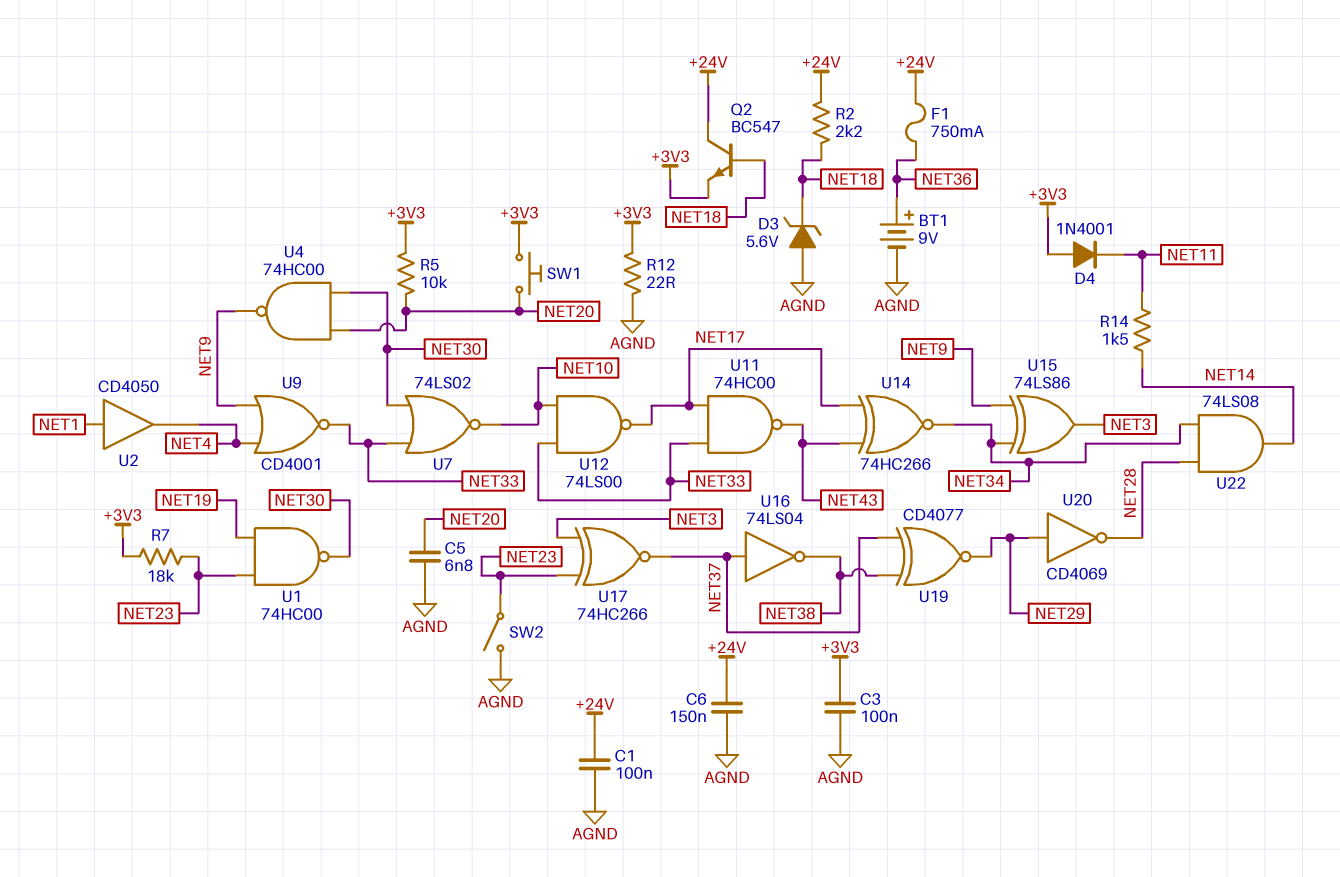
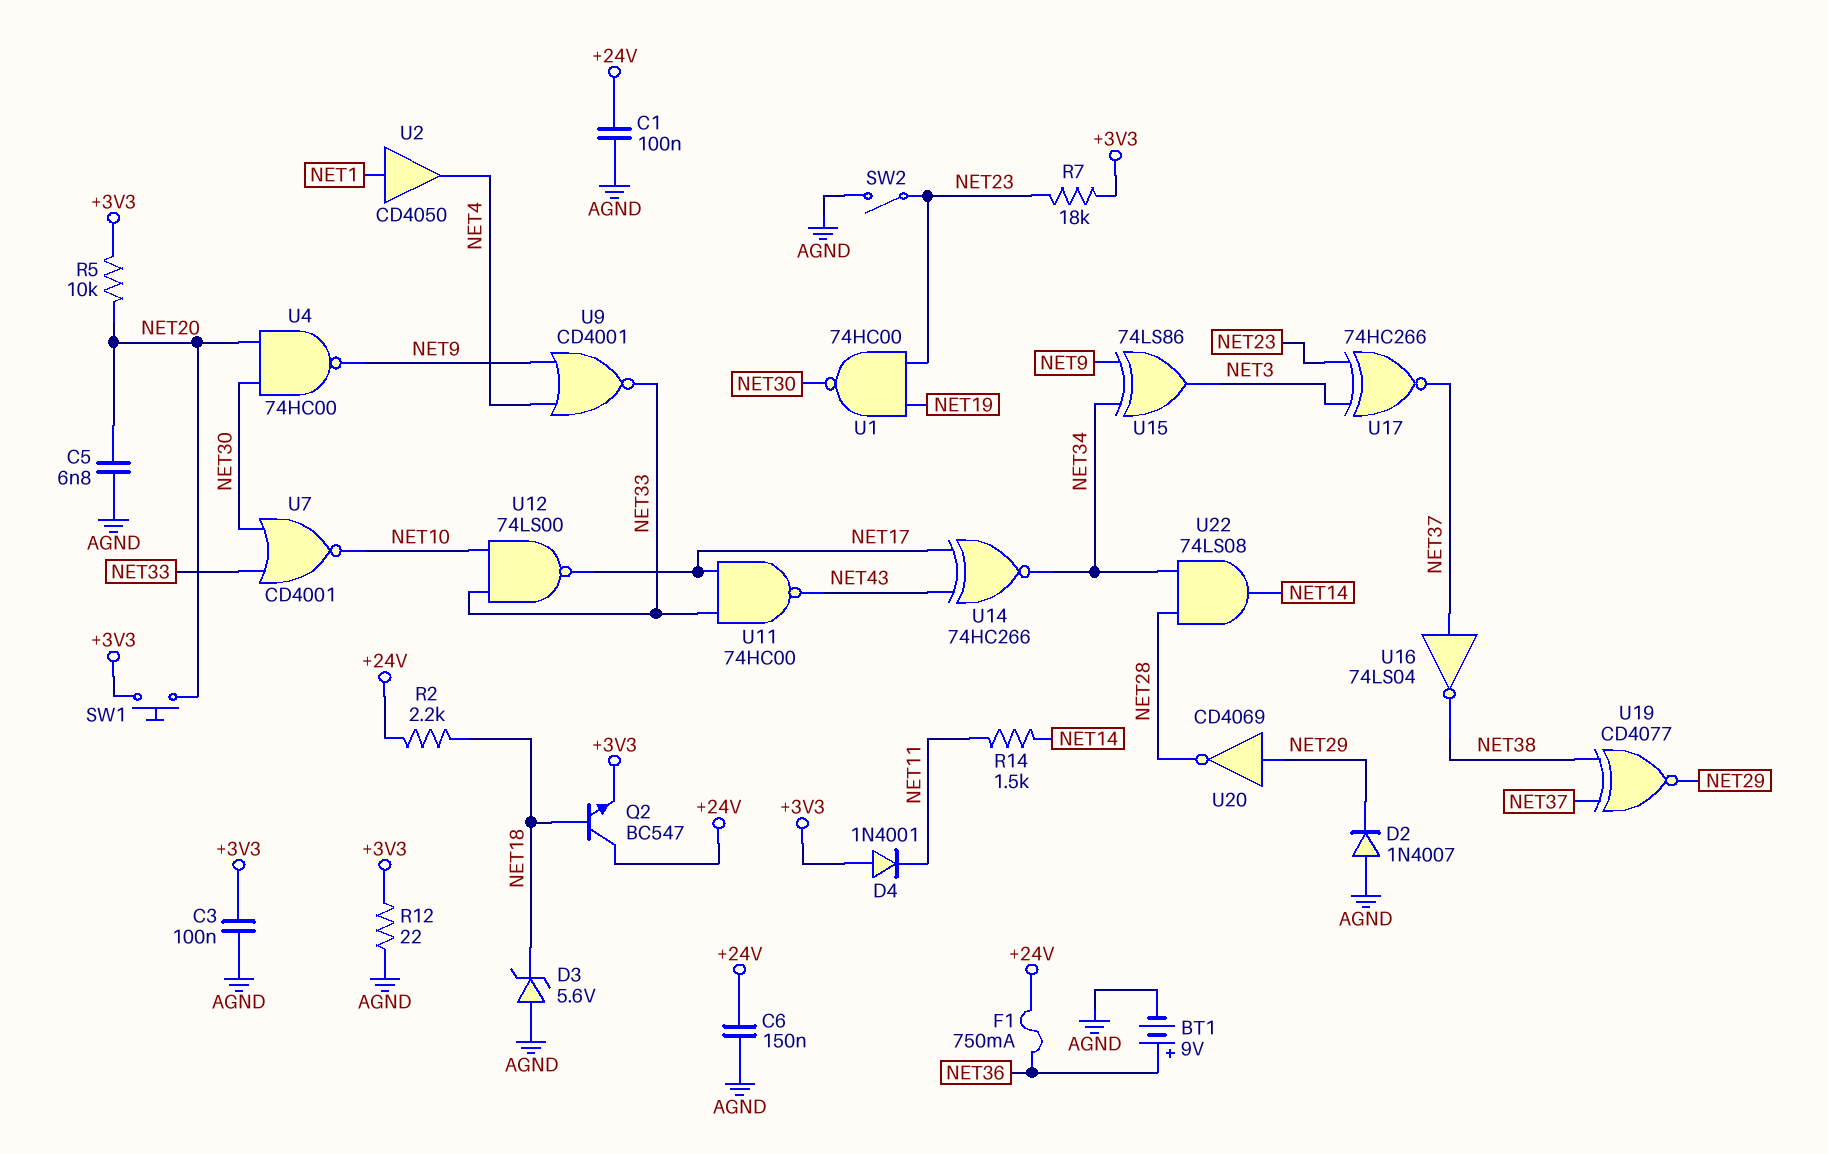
D2: none -> diode 1N4007 (A AGND, K NET29)
U7: NOR 74LS02 (in NET30, in NET33, out NET10) -> NOR CD4001 (in NET30, in NET33, out NET10)

